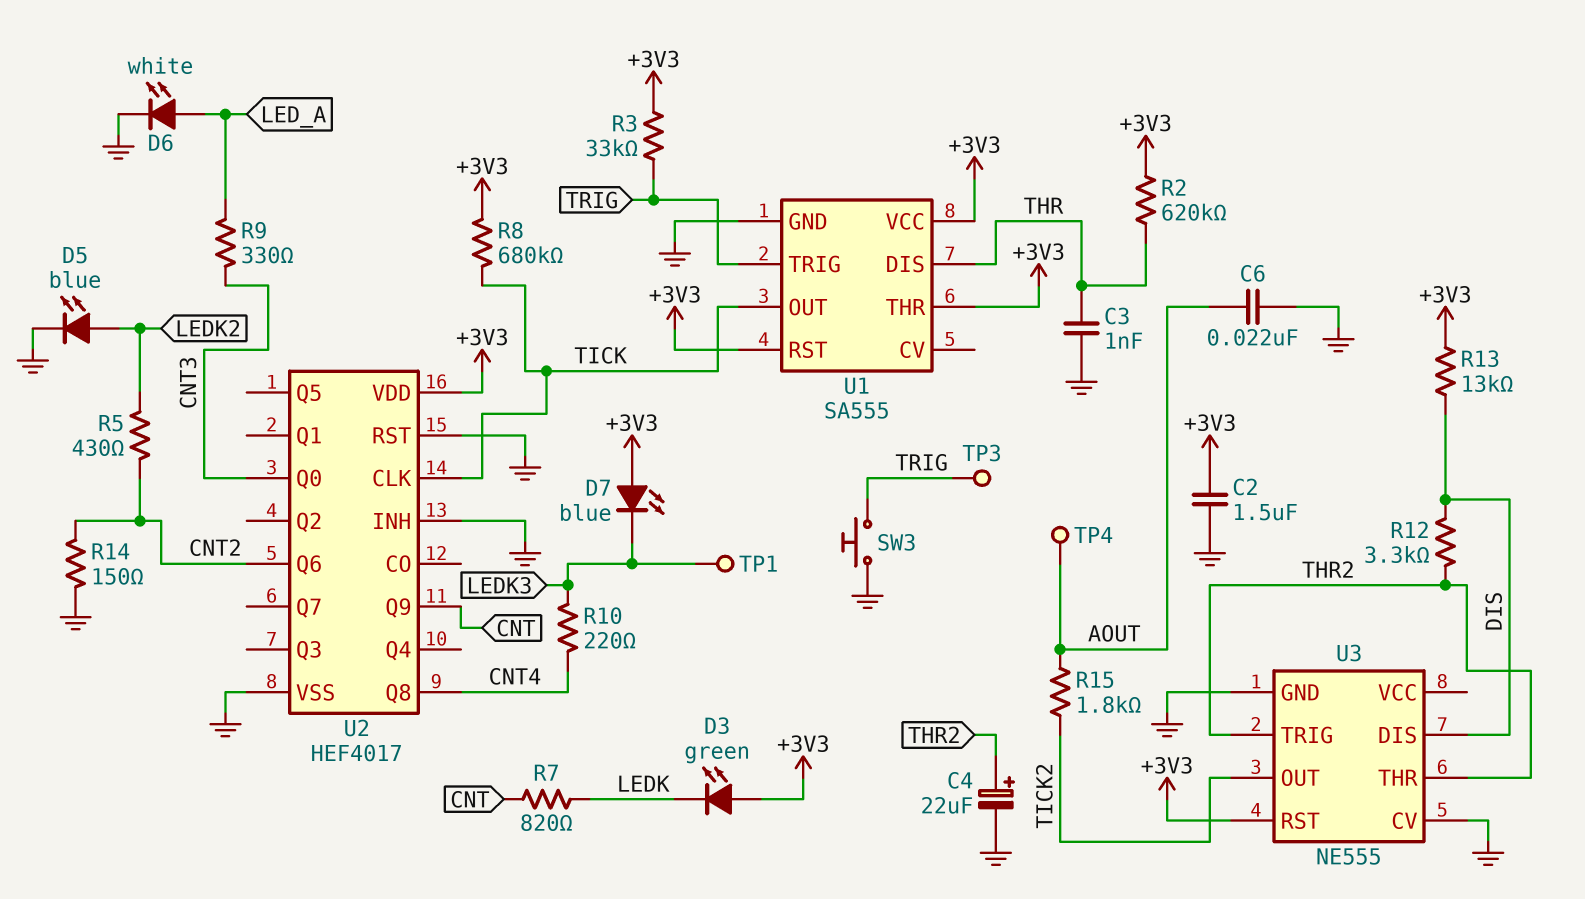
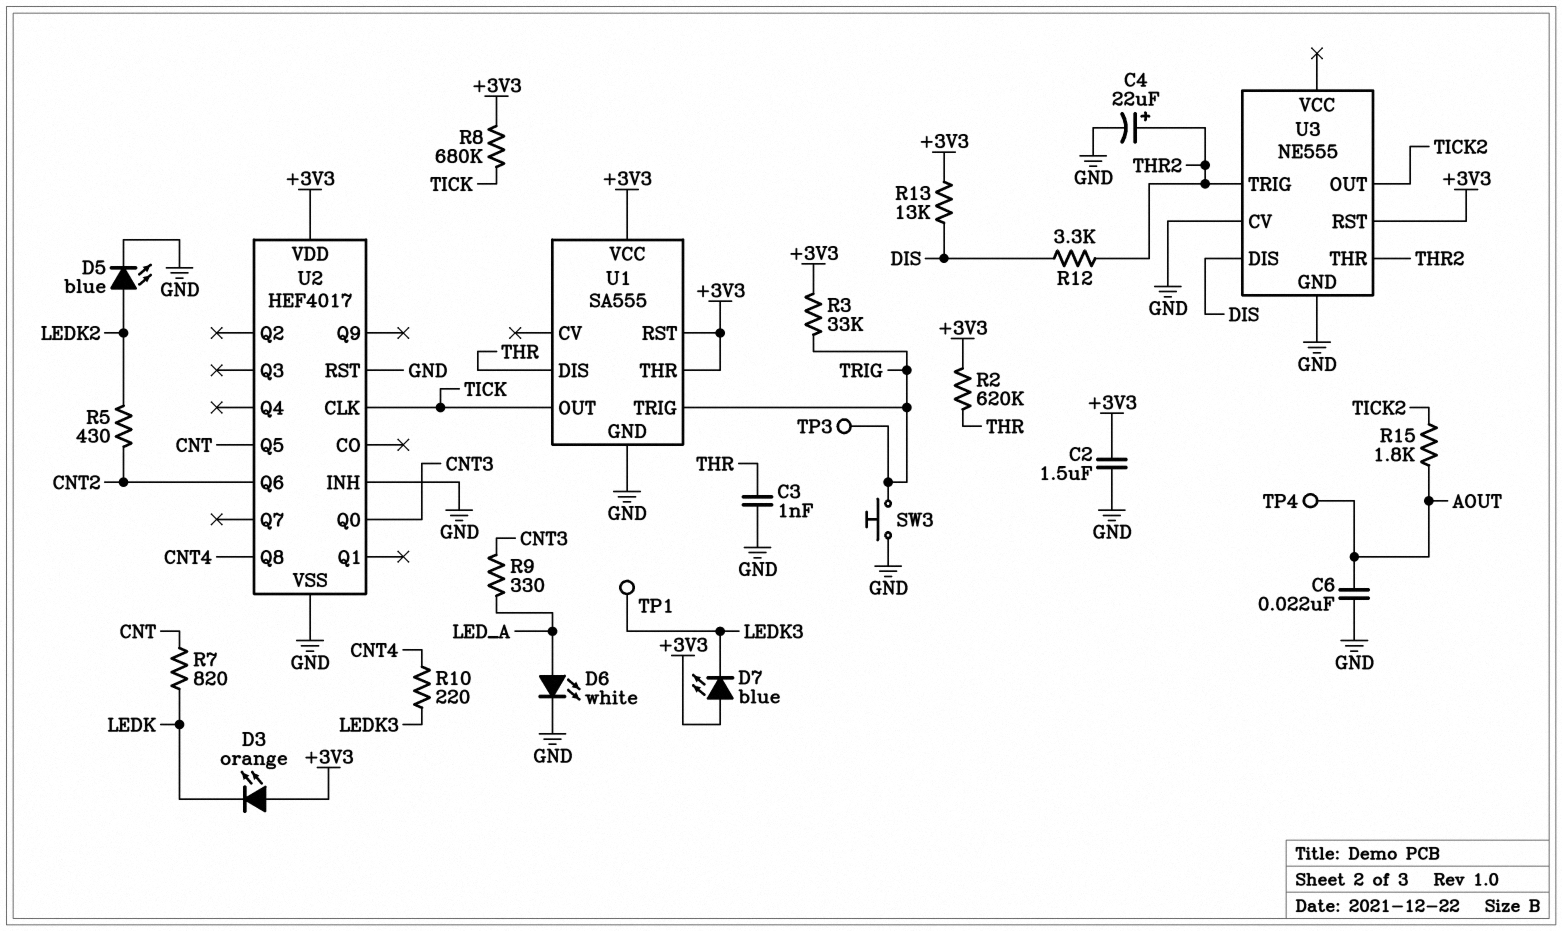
D3: LED green (A +3V3, K LEDK) -> LED orange (A +3V3, K LEDK)
R14: 150 (CNT2, GND) -> none
U2 pin Q5: none -> CNT
U2 pin Q9: CNT -> none

